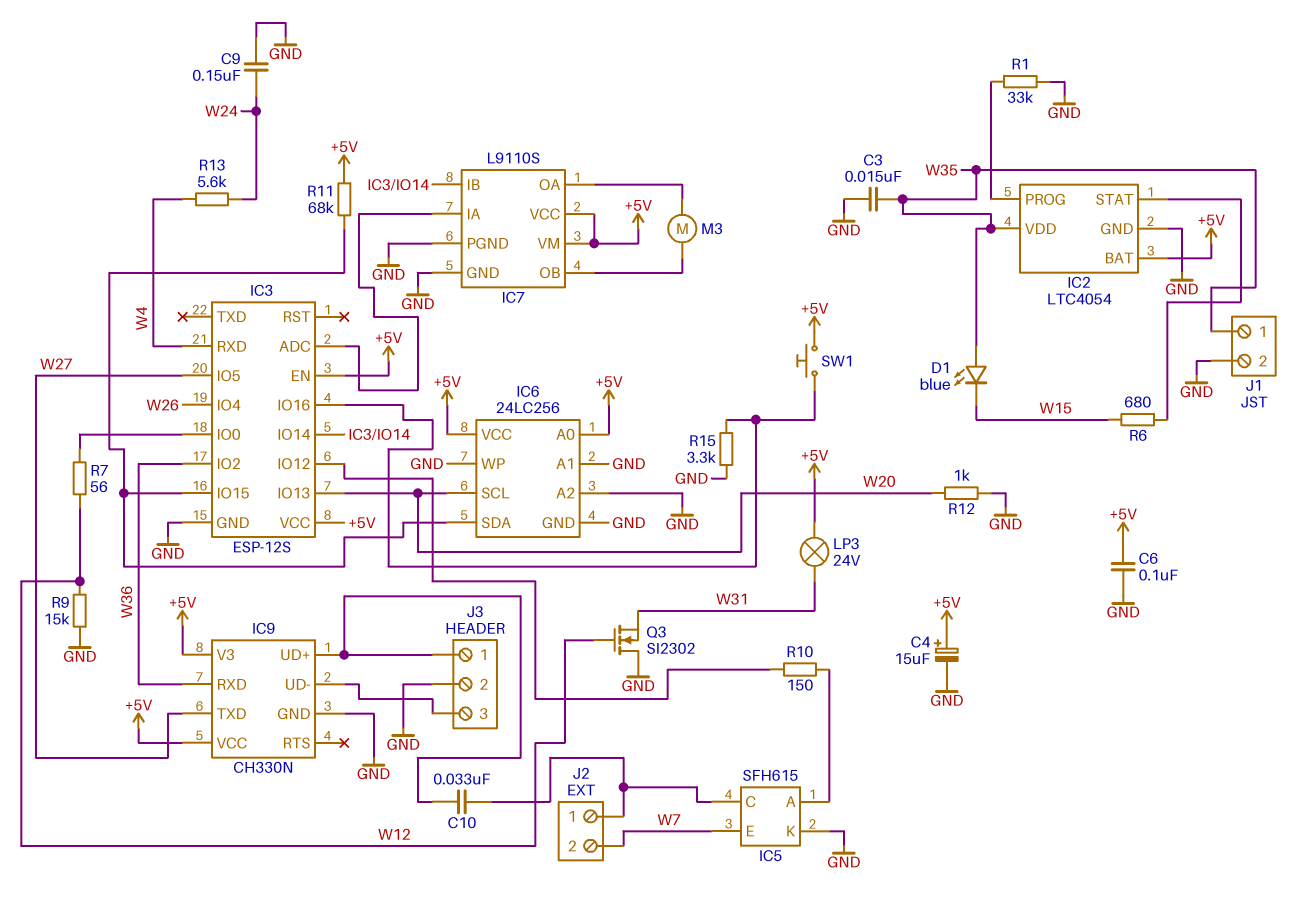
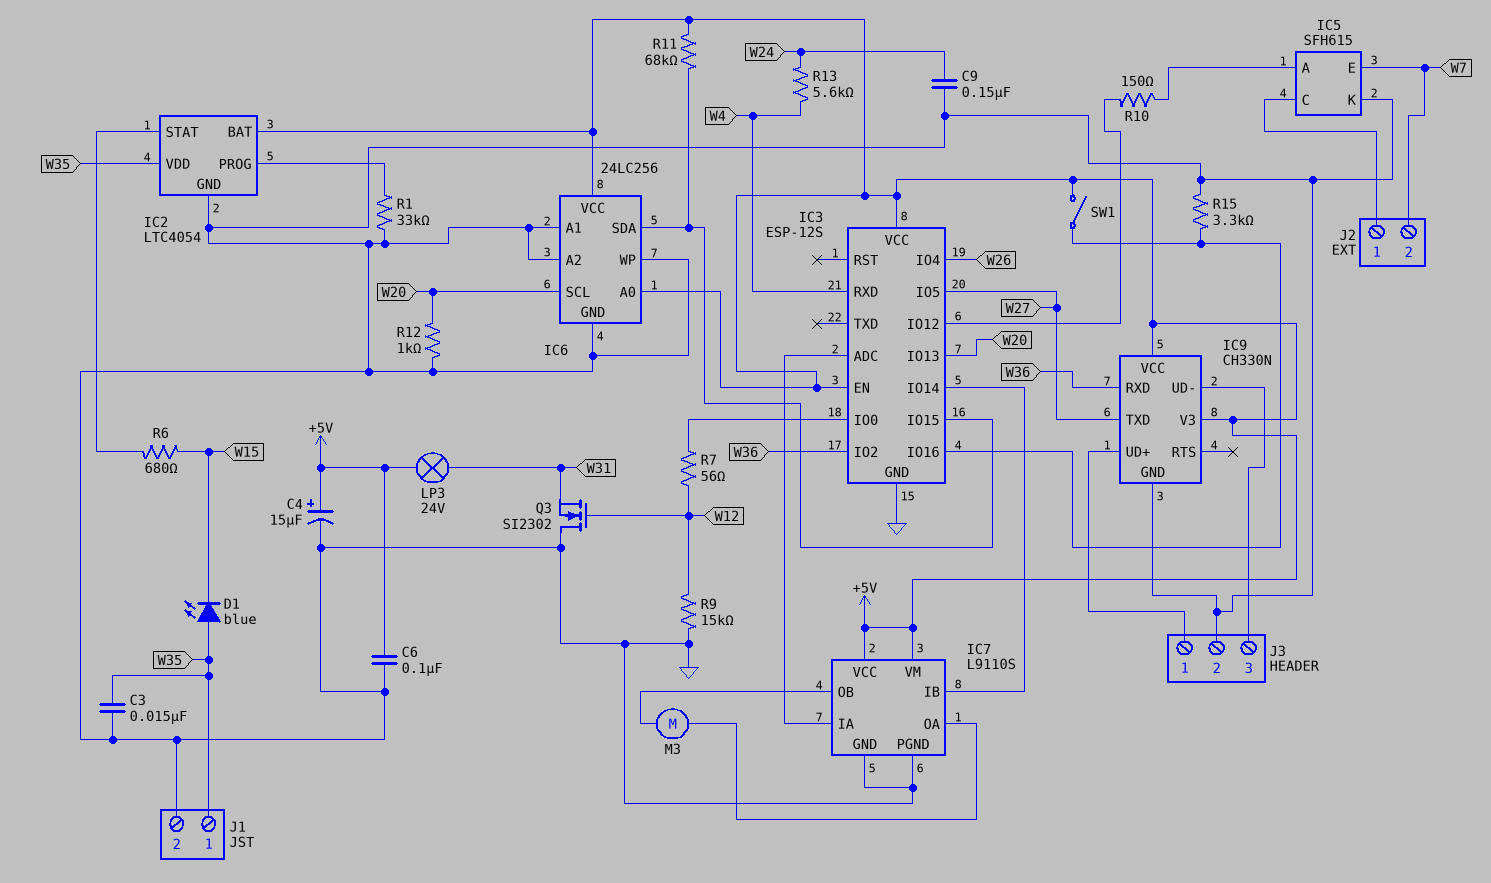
C10: 33nF (IC5/C, IC9/UD+) -> none
SW1: button (+5V, IC3/IO16) -> switch (+5V, IC3/IO16)

